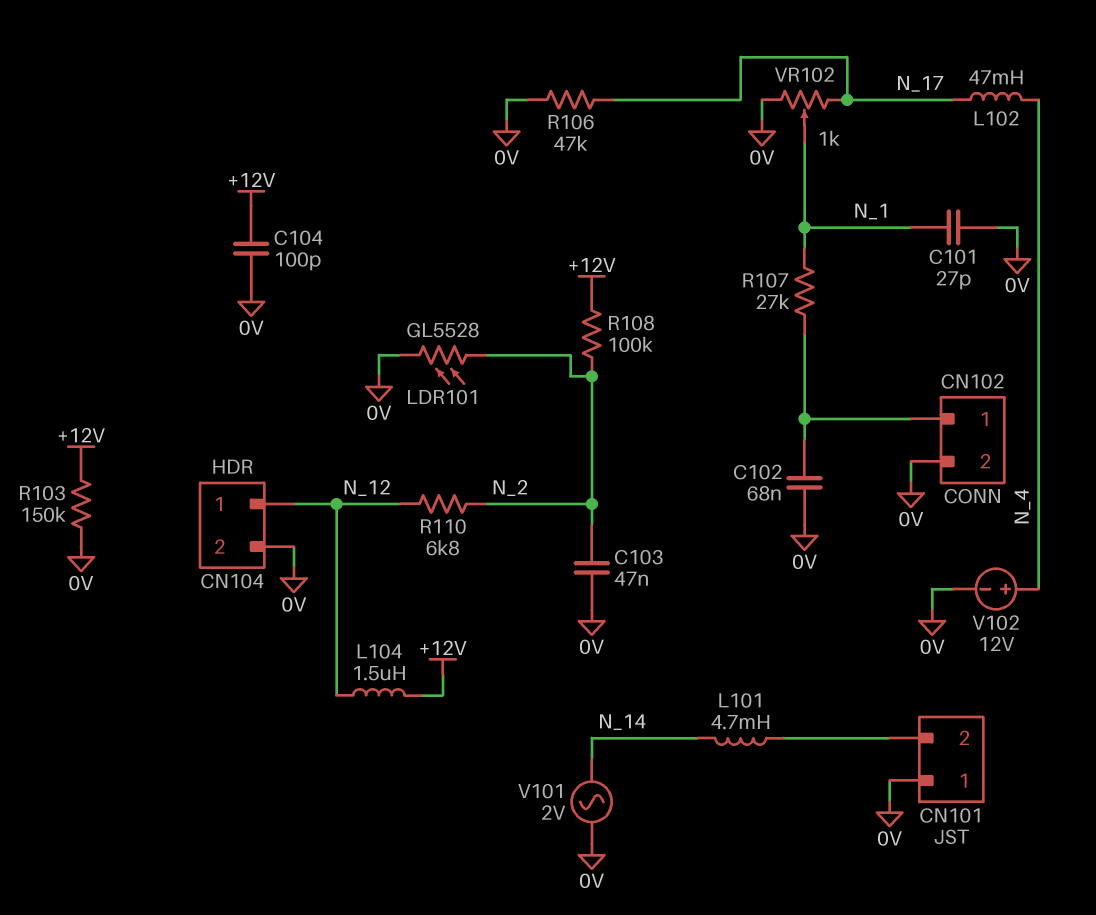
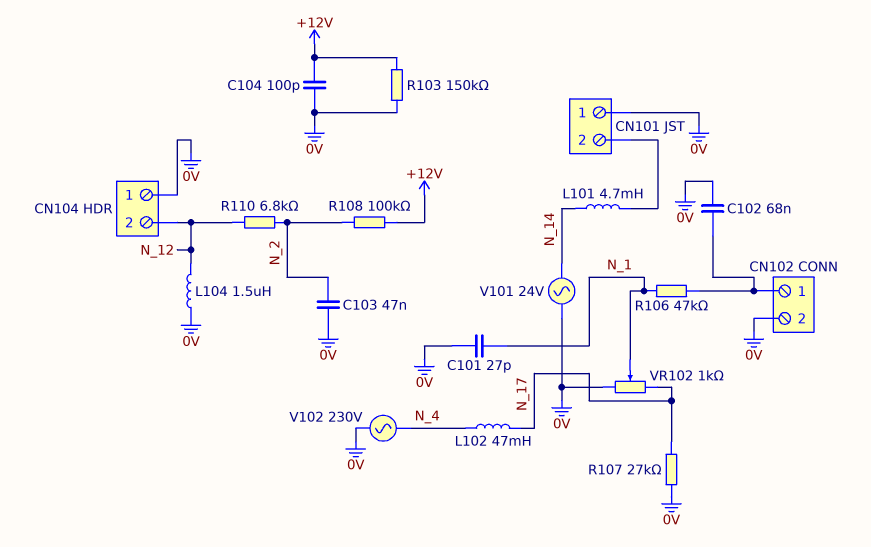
CN104 pin 1: N_12 -> 0V
CN104 pin 2: 0V -> N_12
L104: 1.5uH (+12V, N_12) -> 1.5uH (0V, N_12)
LDR101: GL5528 (0V, N_2) -> none
R106: 47k (0V, N_17) -> 47k (CN102/1, N_1)
R107: 27k (CN102/1, N_1) -> 27k (0V, N_17)
V101: AC 2V (0V, N_14) -> AC 24V (0V, N_14)
V102: 12V (plus N_4, minus 0V) -> AC 230V (0V, N_4)

